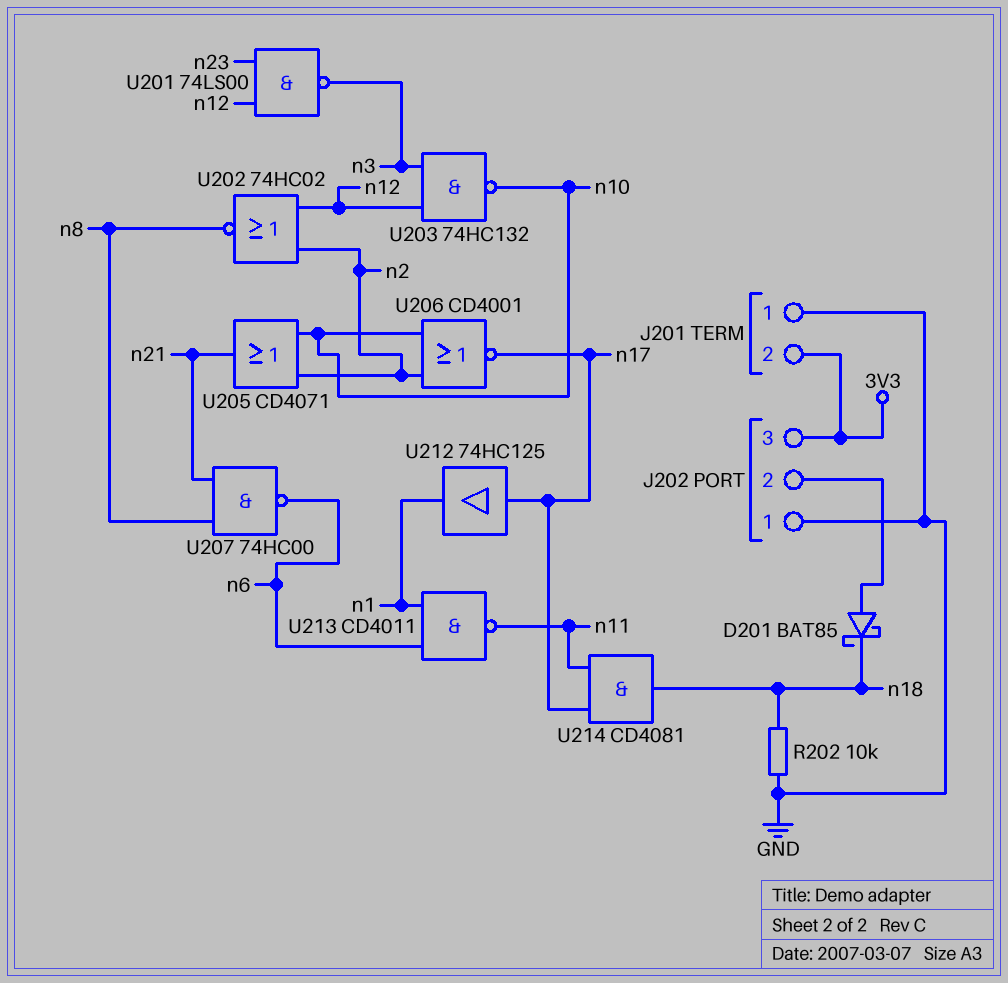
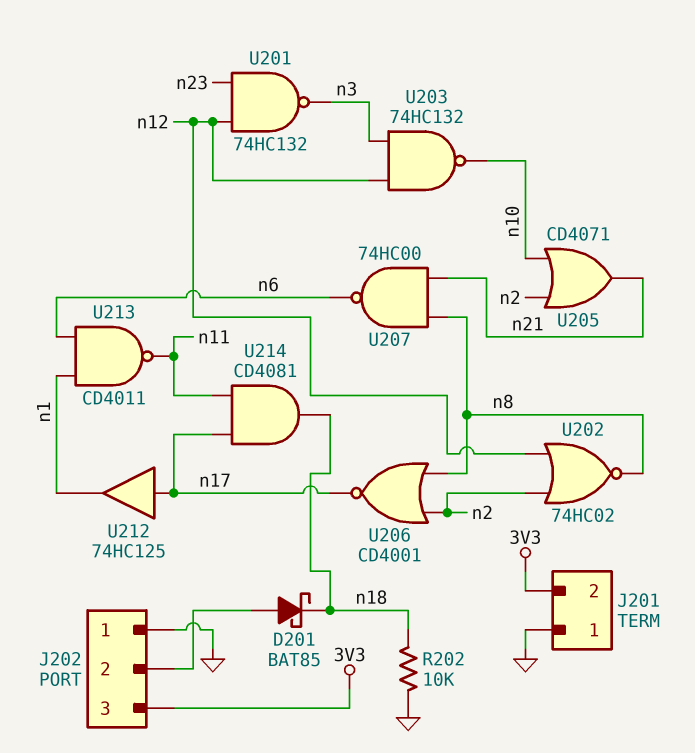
U201: NAND 74LS00 (in n12, in n23, out n3) -> NAND 74HC132 (in n12, in n23, out n3)
U206: NOR CD4001 (in n2, in n10, out n17) -> NOR CD4001 (in n2, in n8, out n17)

